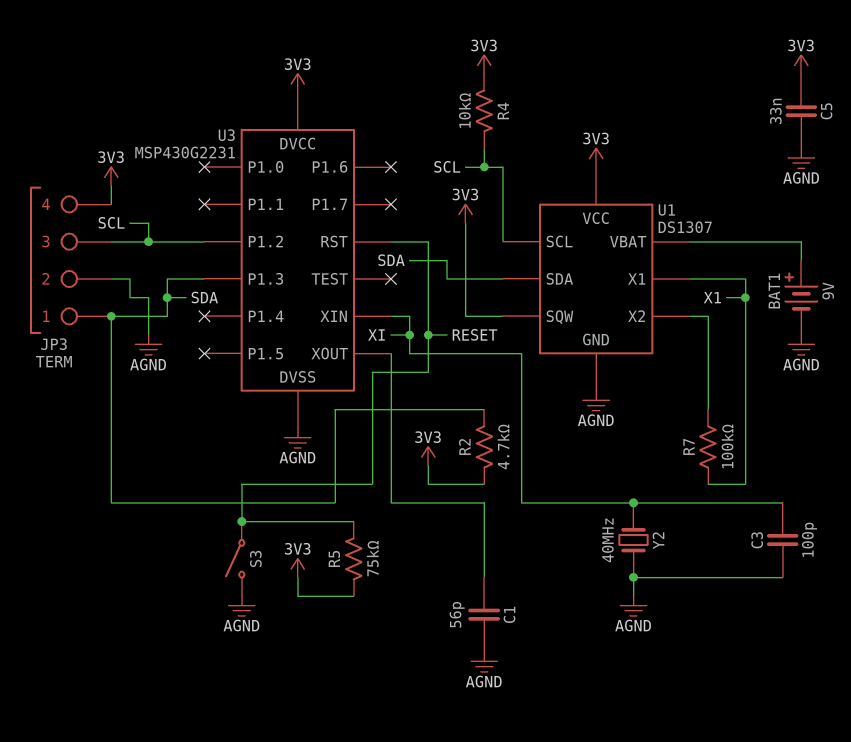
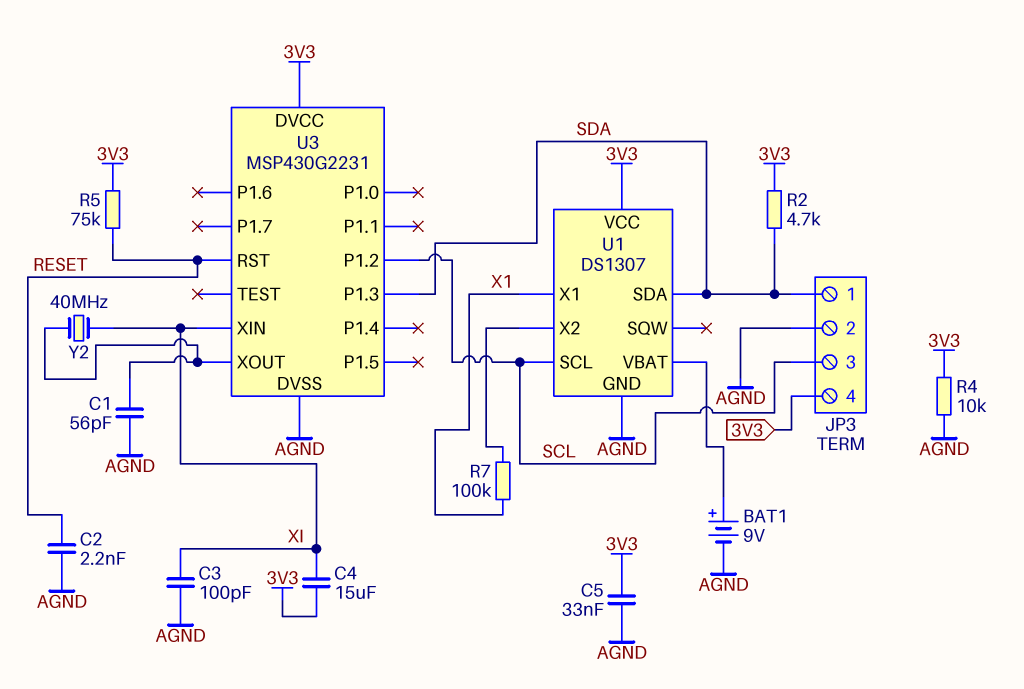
C2: none -> 2.2nF (AGND, RESET)
C4: none -> 15uF (3V3, XI)
R4: 10k (3V3, SCL) -> 10k (3V3, AGND)
S3: switch (AGND, RESET) -> none
U1 pin SQW: 3V3 -> none
Y2: 40MHz (AGND, XI) -> 40MHz (U3/XOUT, XI)

